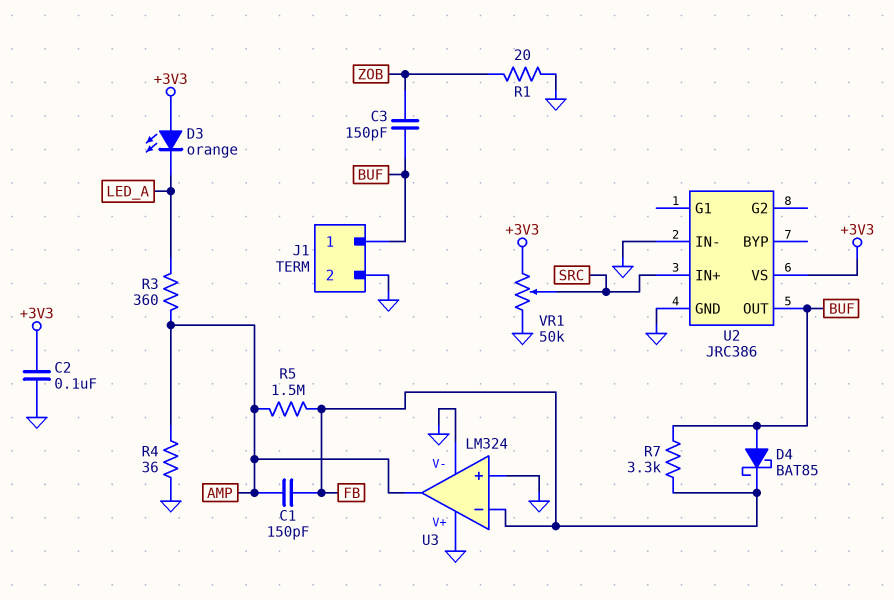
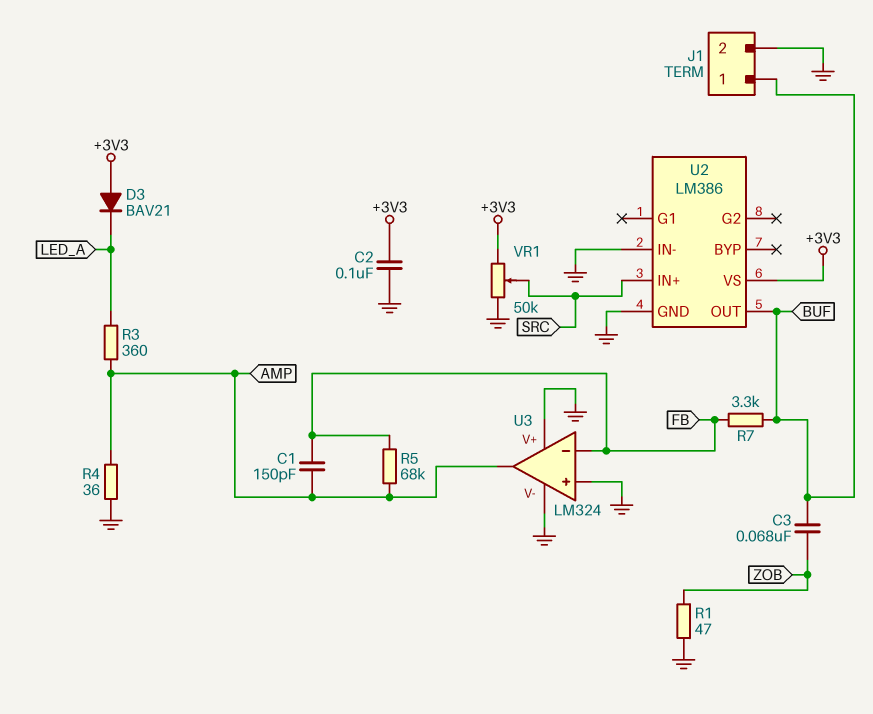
C3: 150pF (BUF, ZOB) -> 68nF (BUF, ZOB)
D3: LED orange (A +3V3, K LED_A) -> diode BAV21 (A +3V3, K LED_A)
D4: schottky BAT85 (A BUF, K FB) -> none
R1: 20 (GND, ZOB) -> 47 (GND, ZOB)
R5: 1.5M (AMP, FB) -> 68k (AMP, FB)
U2: JRC386 -> LM386

